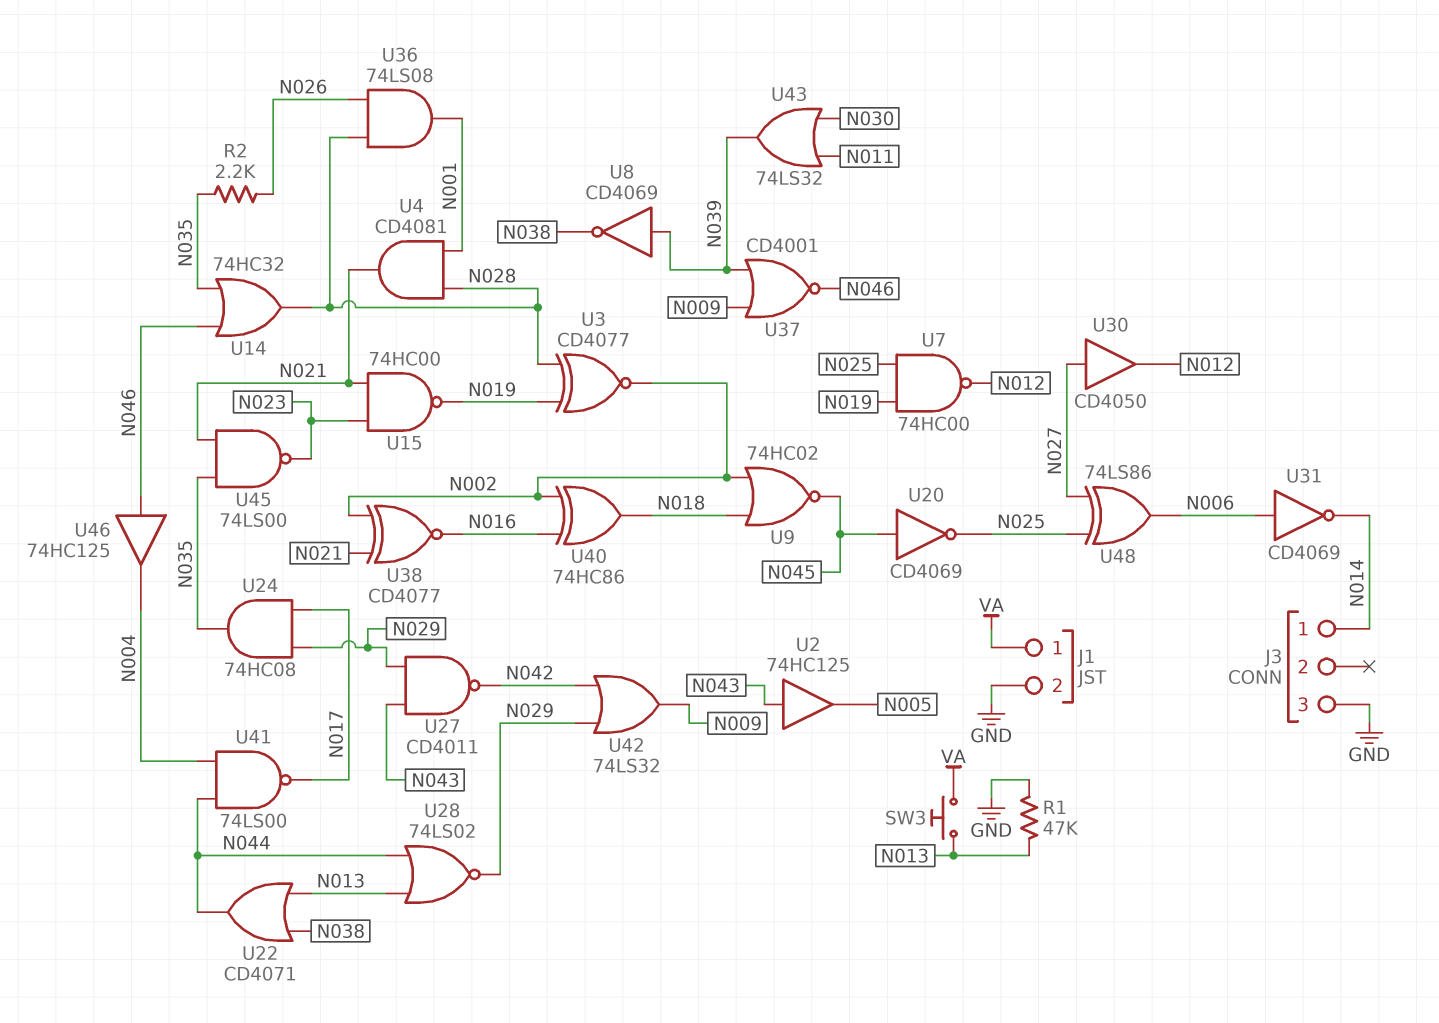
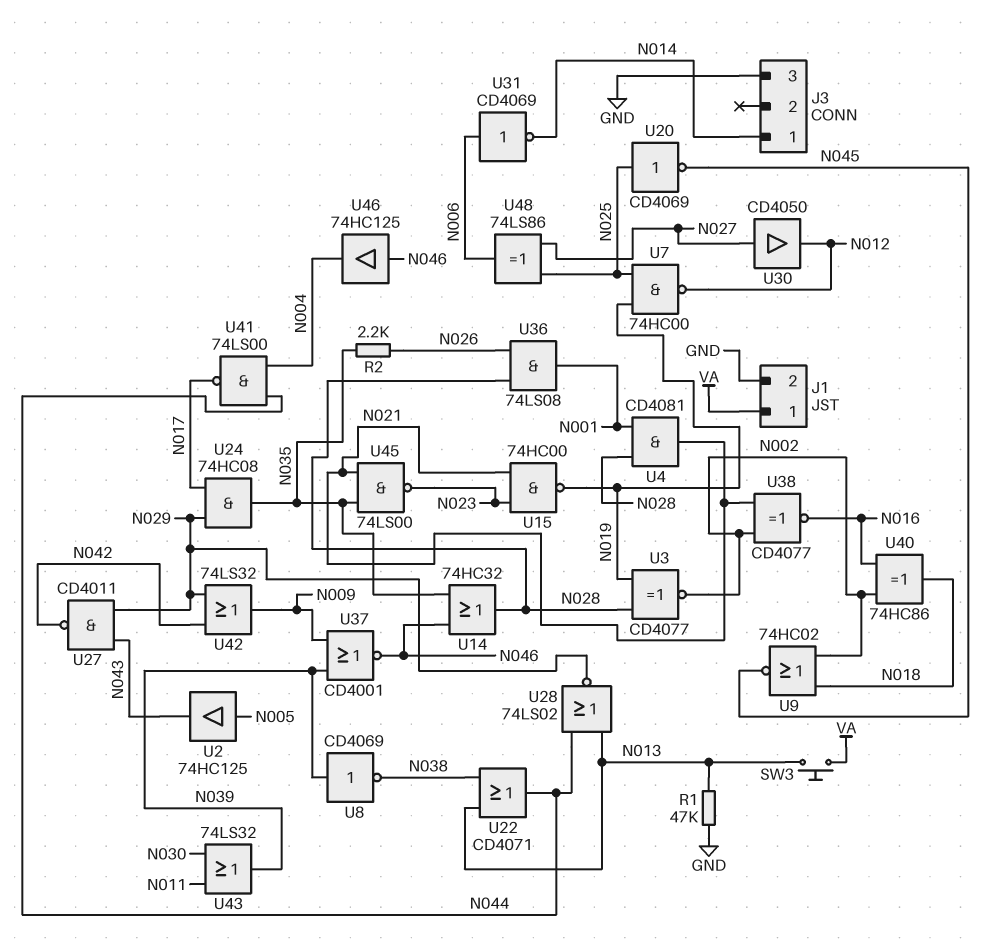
U2: buffer 74HC125 (in N043, out N005) -> buffer 74HC125 (in N005, out N043)
U20: NOT CD4069 (in N045, out N025) -> NOT CD4069 (in N025, out N045)

